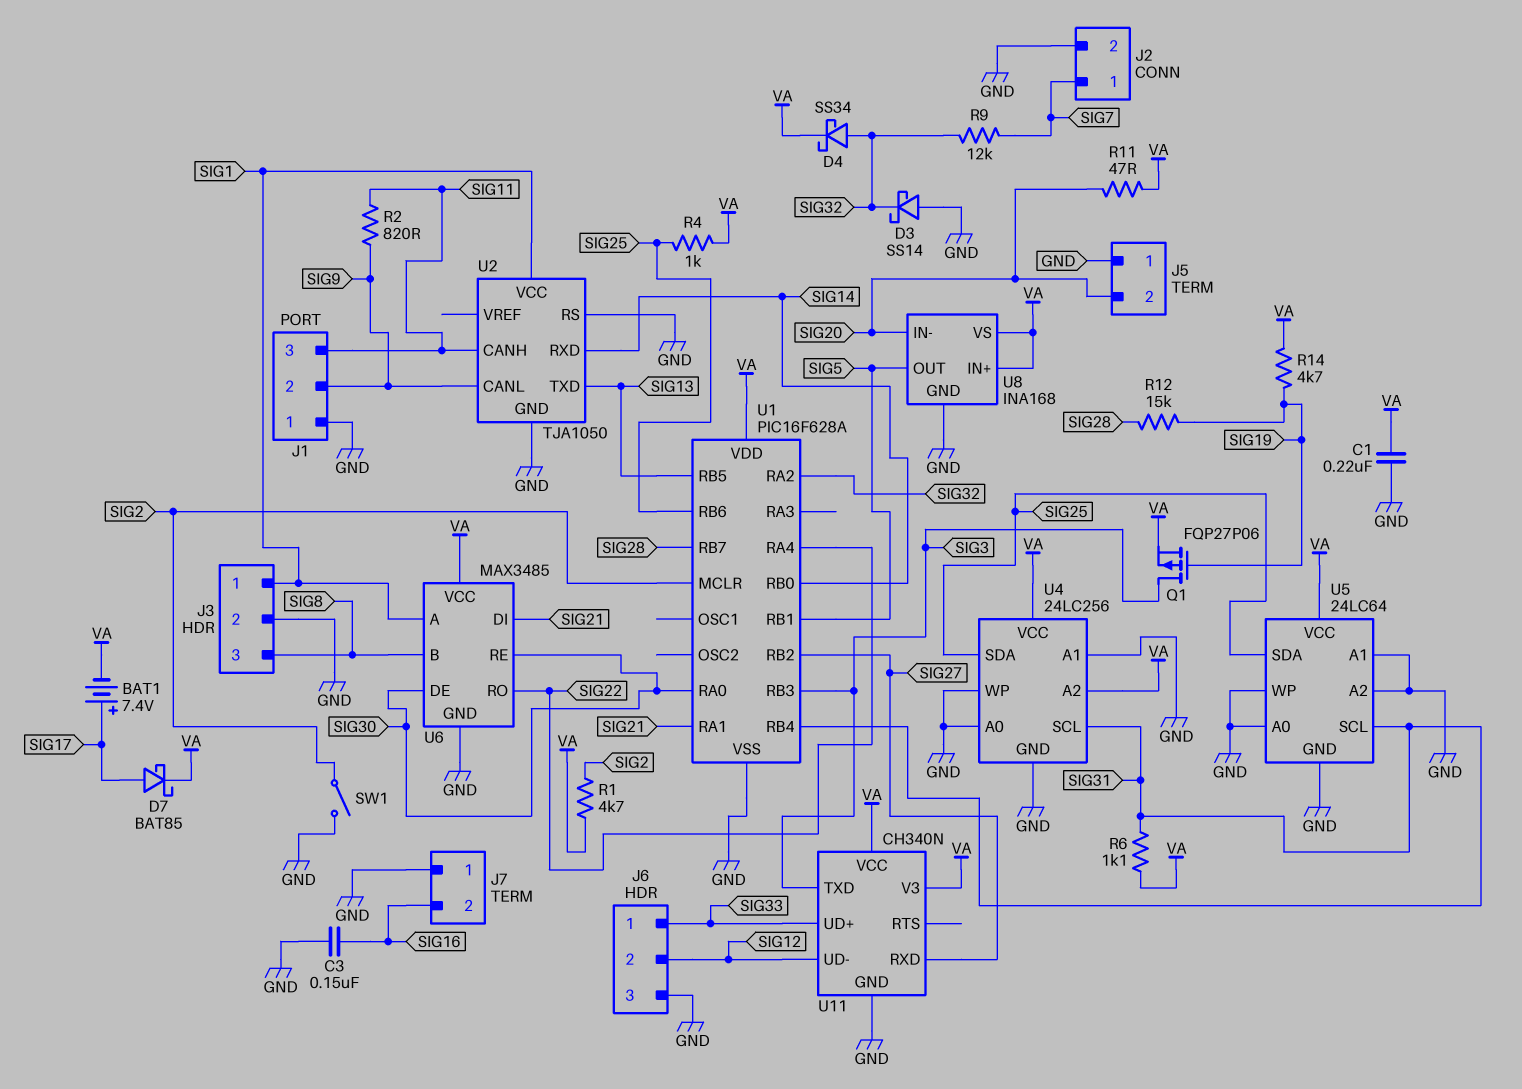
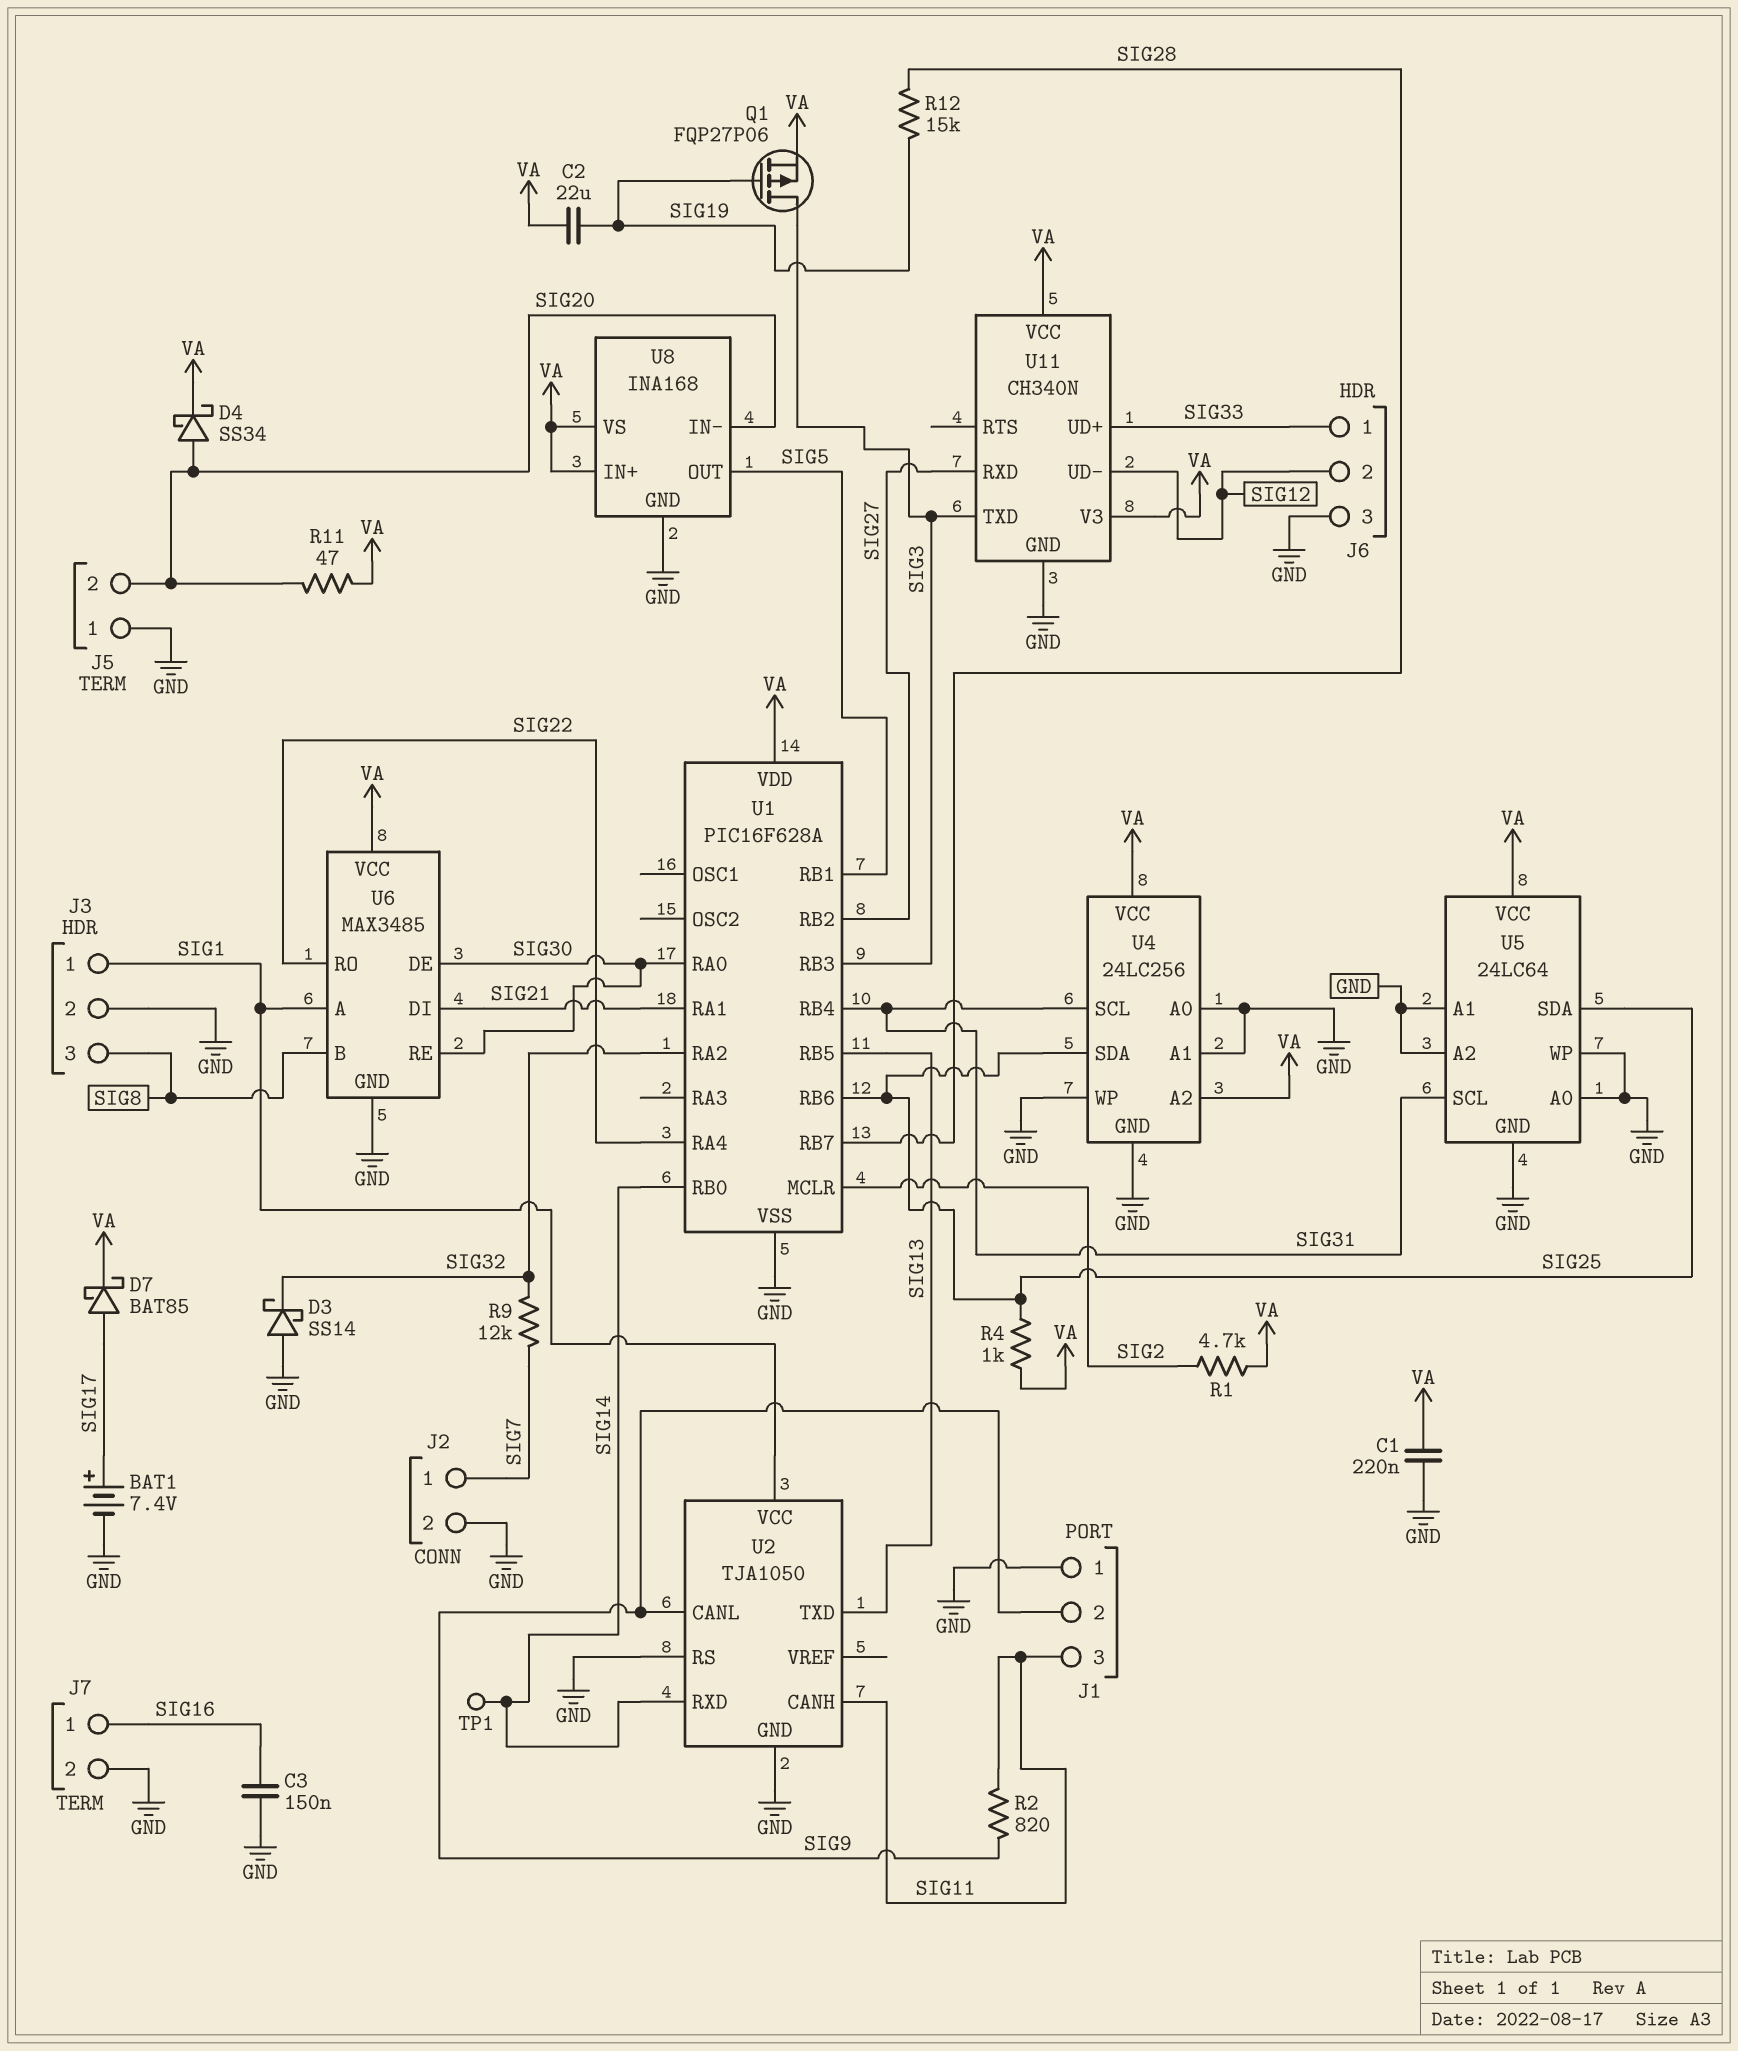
BAT1: 7.4V (plus SIG17, minus VA) -> 7.4V (plus SIG17, minus GND)
C2: none -> 22uF (SIG19, VA)
D4: schottky SS34 (A SIG32, K VA) -> schottky SS34 (A SIG20, K VA)
J7 pin 1: GND -> SIG16
J7 pin 2: SIG16 -> GND
R6: 1.1k (SIG31, VA) -> none
R14: 4.7k (SIG19, VA) -> none
SW1: switch (GND, SIG2) -> none
TP1: none -> test point (SIG14)

